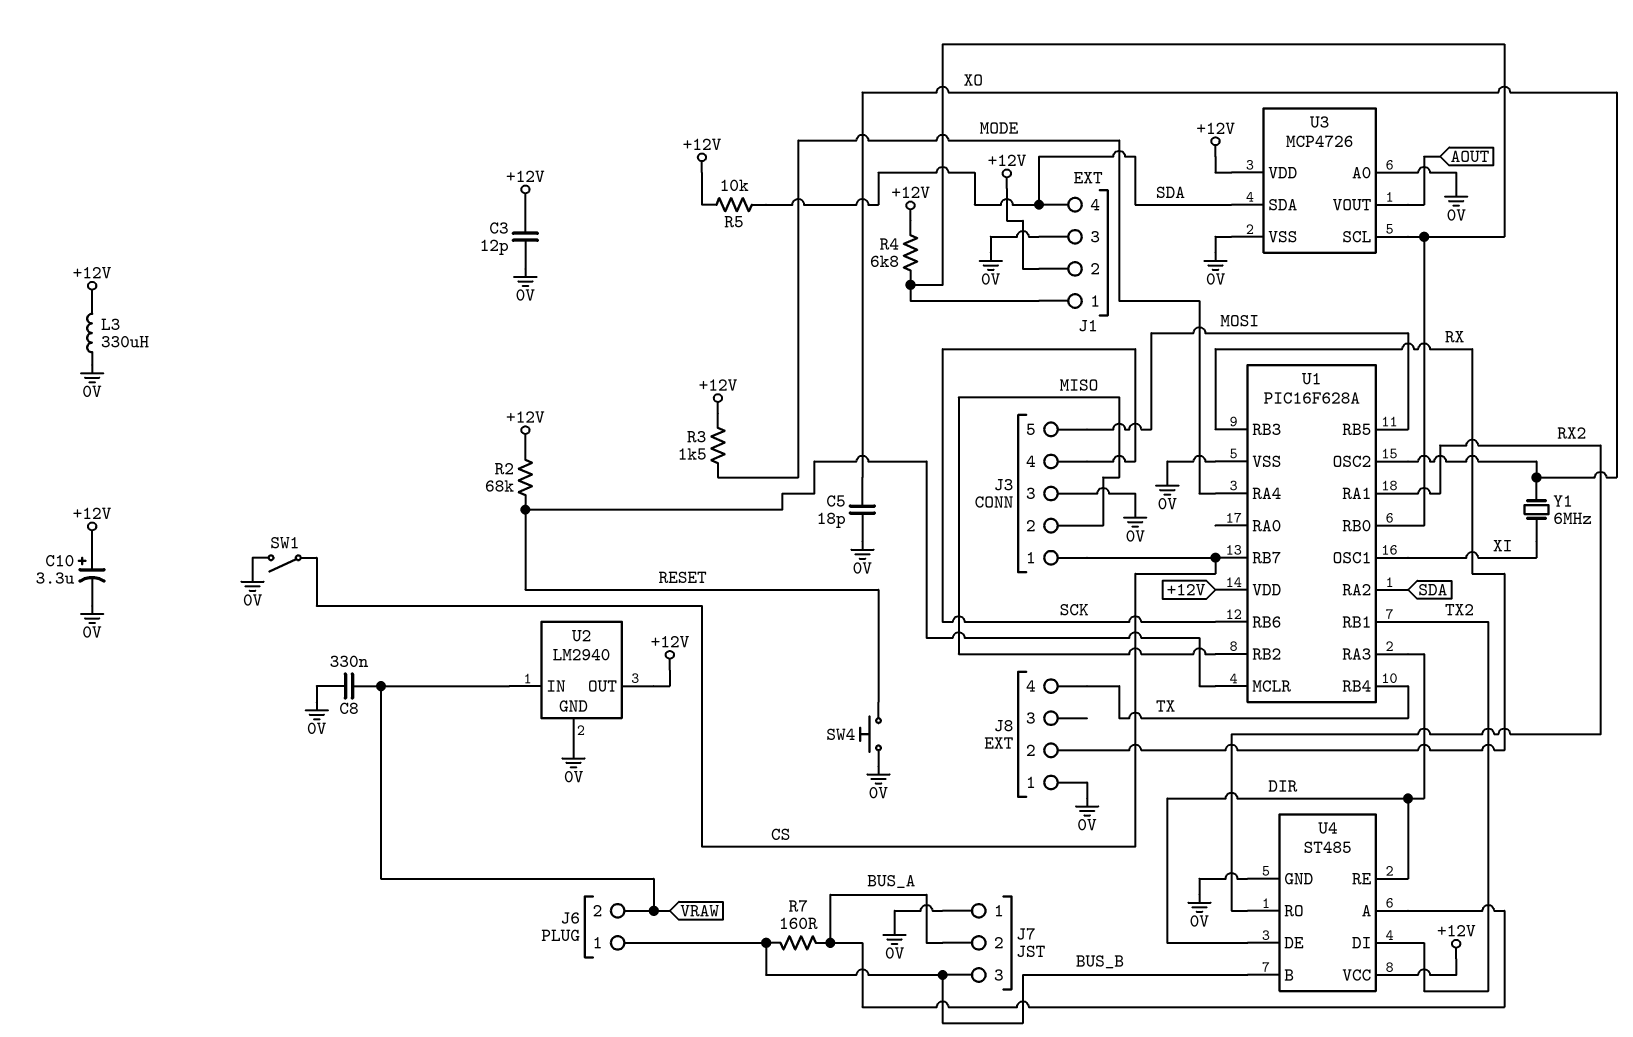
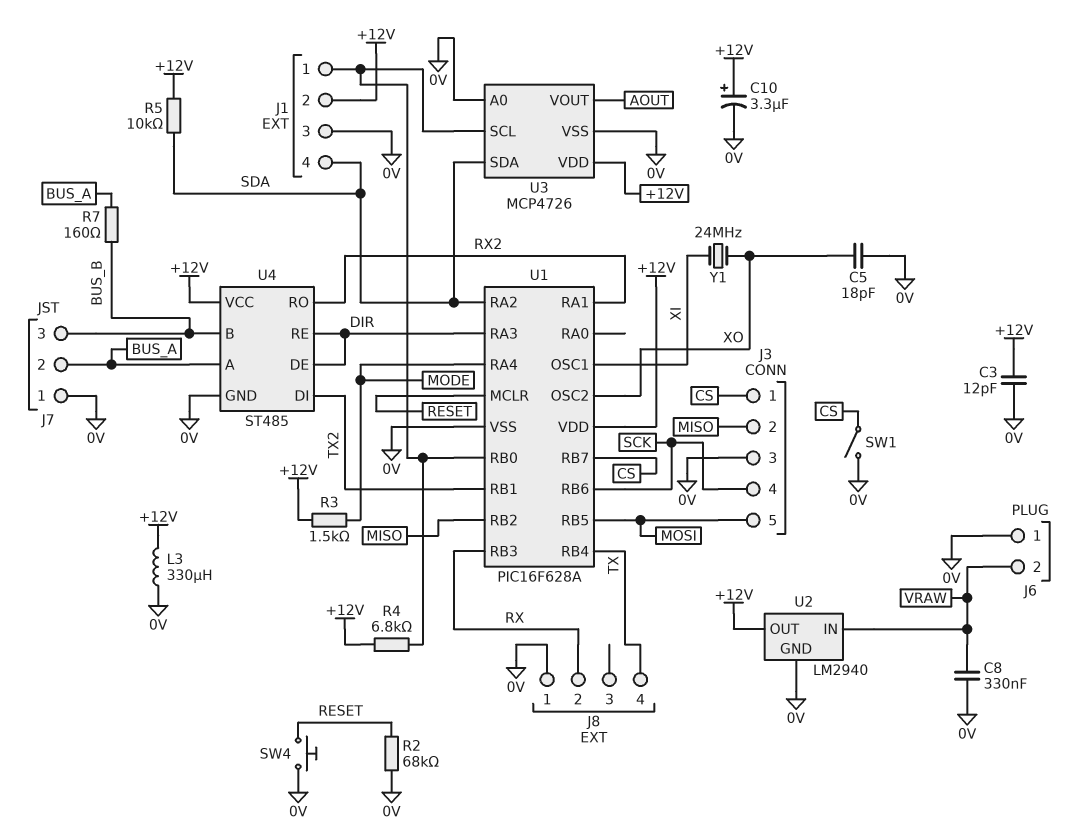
J6 pin 1: BUS_B -> 0V
R2: 68k (+12V, RESET) -> 68k (0V, RESET)
Y1: 6MHz (XI, XO) -> 24MHz (XI, XO)

